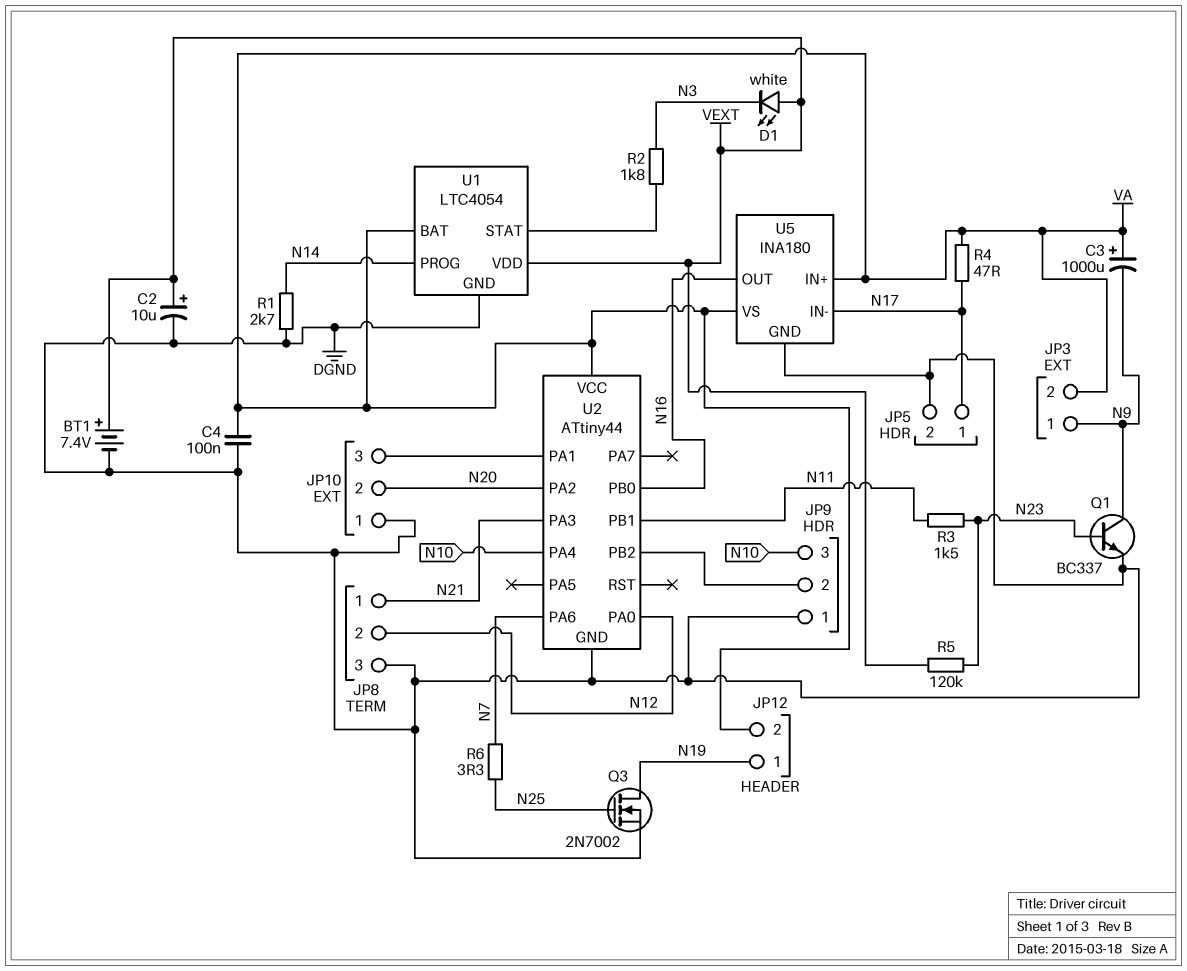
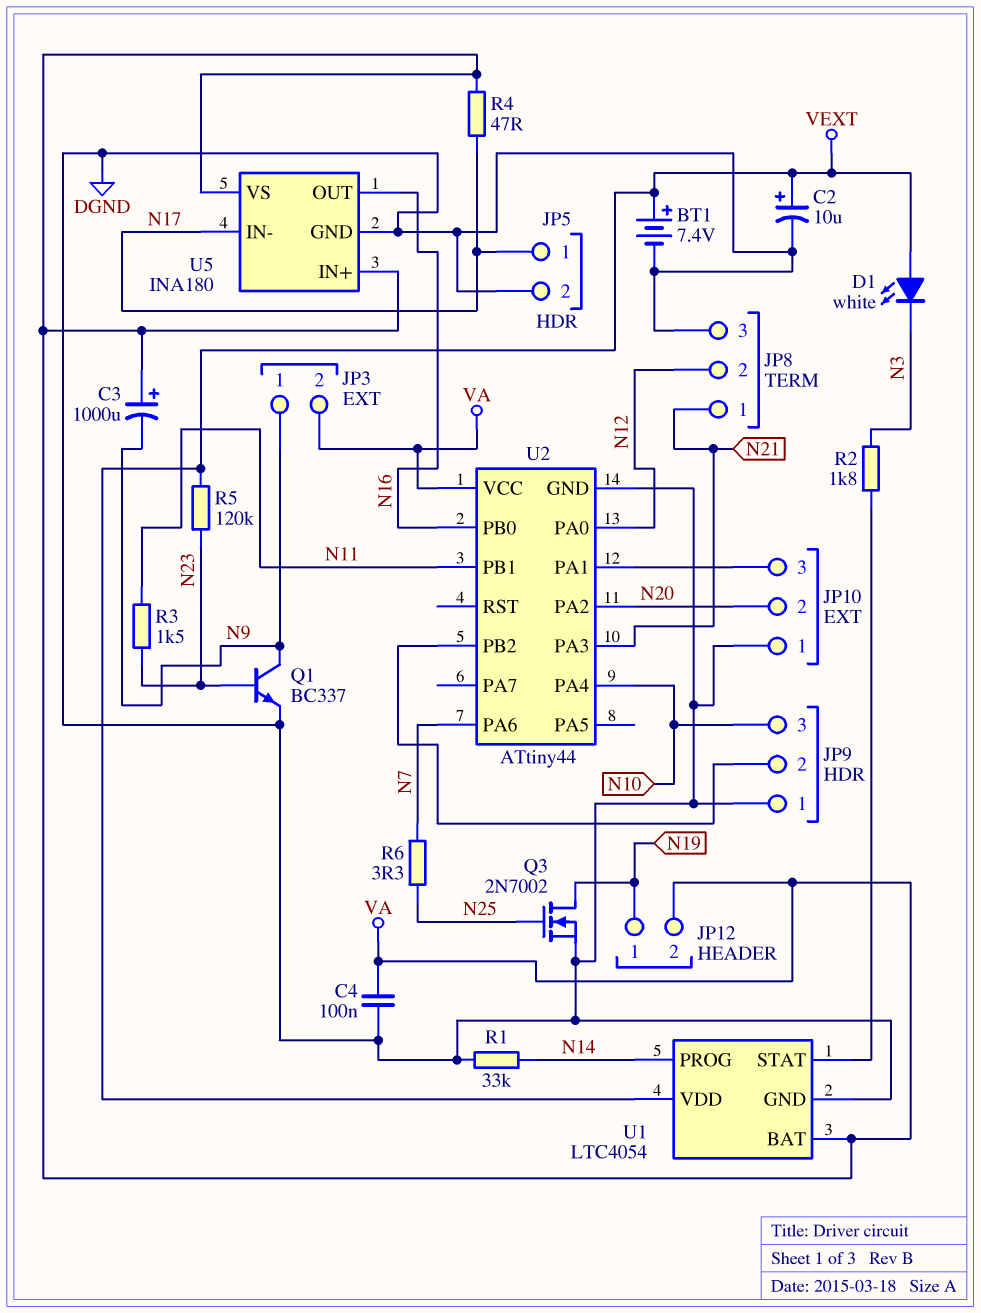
R1: 2.7k (DGND, N14) -> 33k (DGND, N14)

